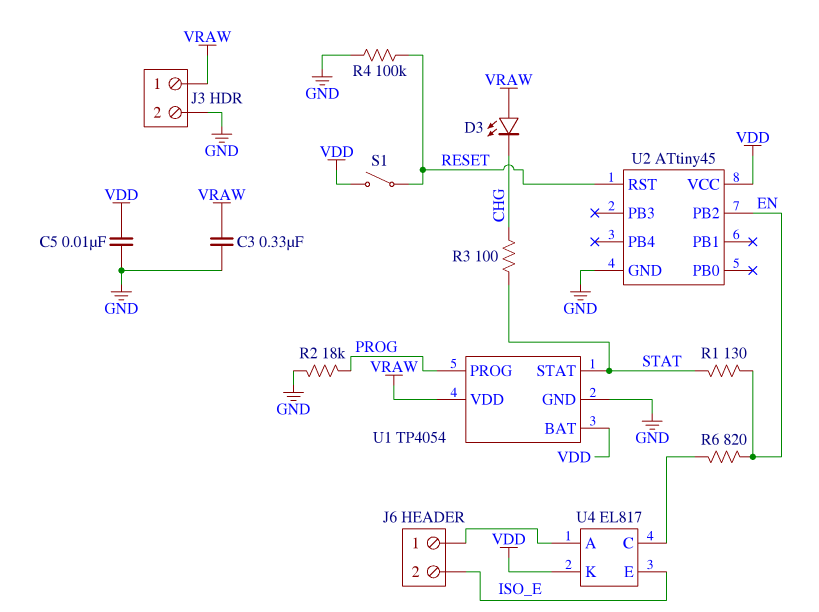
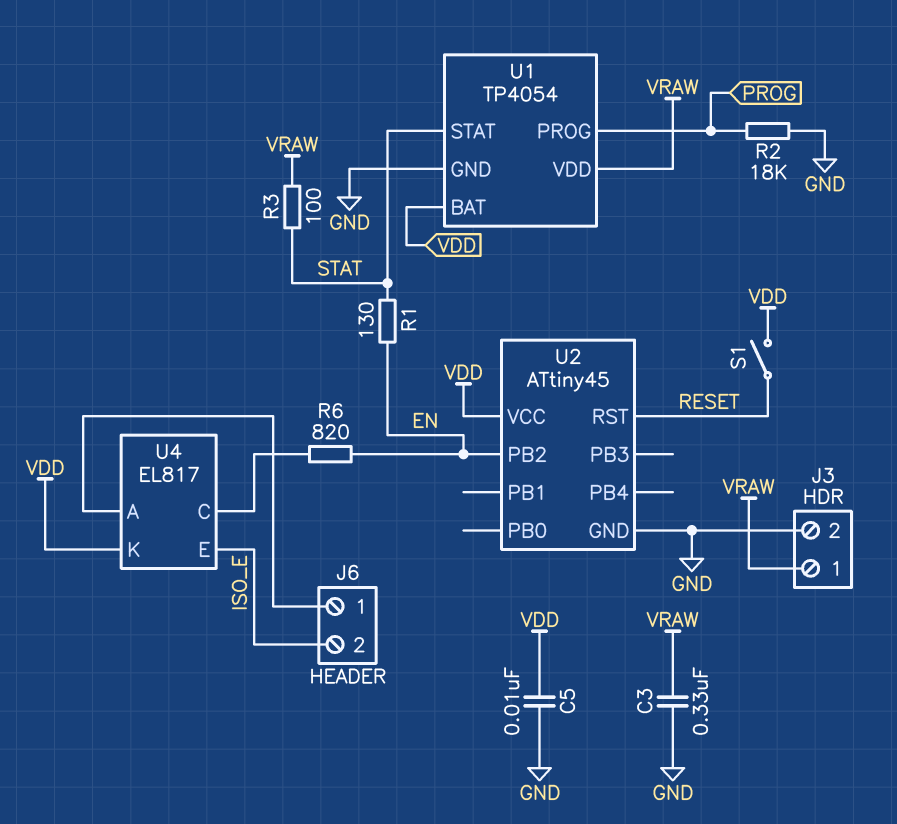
D3: LED (A VRAW, K CHG) -> none
R3: 100 (CHG, STAT) -> 100 (STAT, VRAW)
R4: 100k (GND, RESET) -> none

